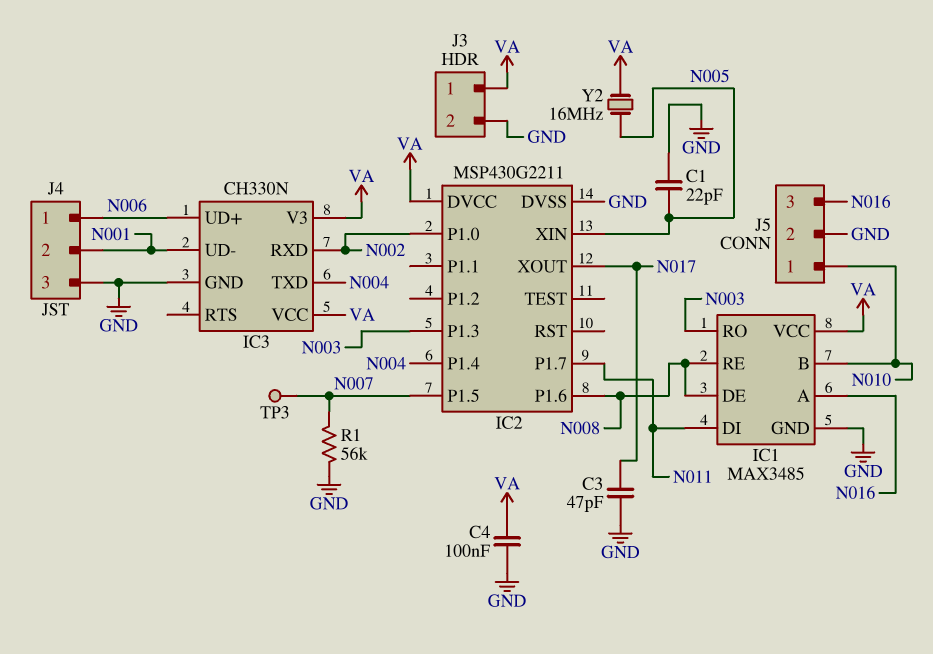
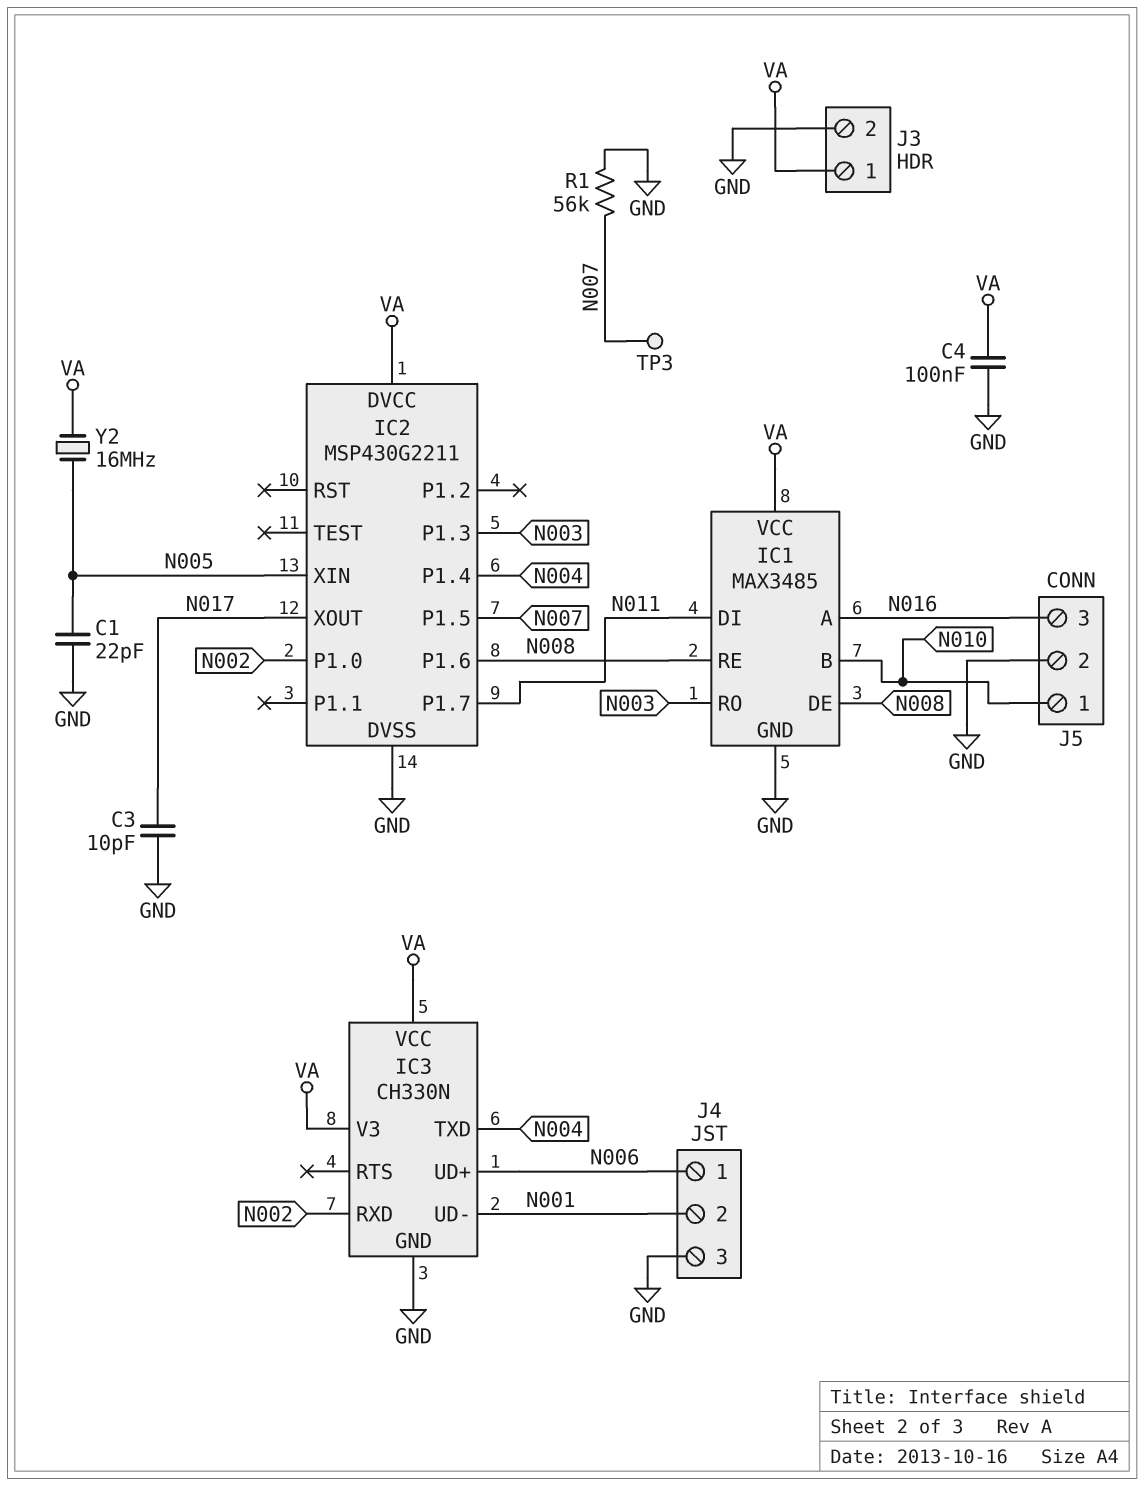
C3: 47pF (GND, N017) -> 10pF (GND, N017)

